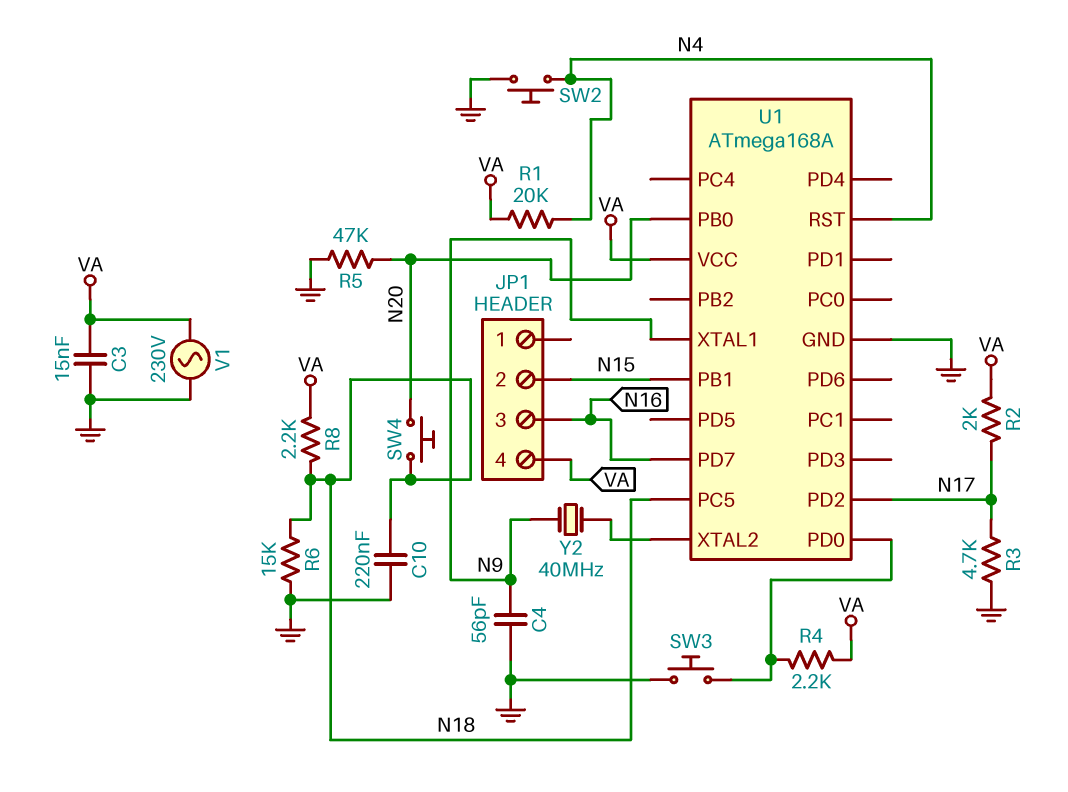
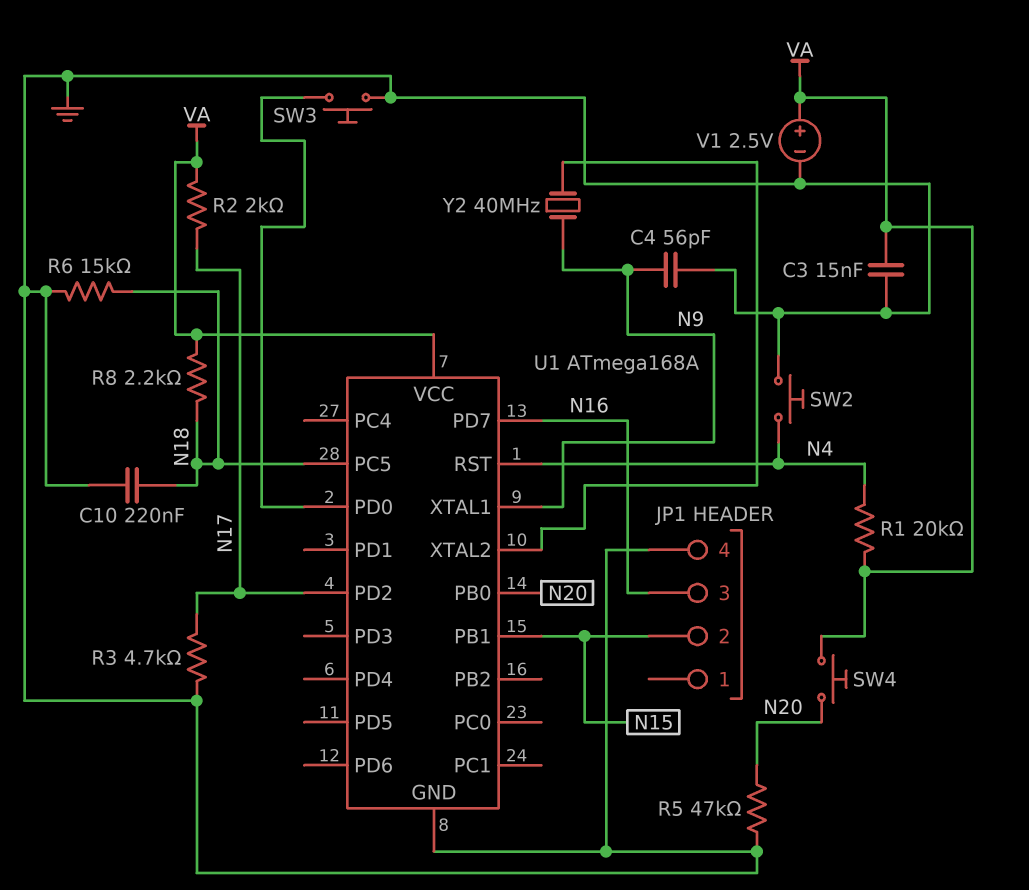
JP1 pin 4: VA -> GND
R4: 2.2k (U1/PD0, VA) -> none
SW4: button (N18, N20) -> button (N20, VA)
V1: AC 230V (GND, VA) -> 2.5V (plus VA, minus GND)

